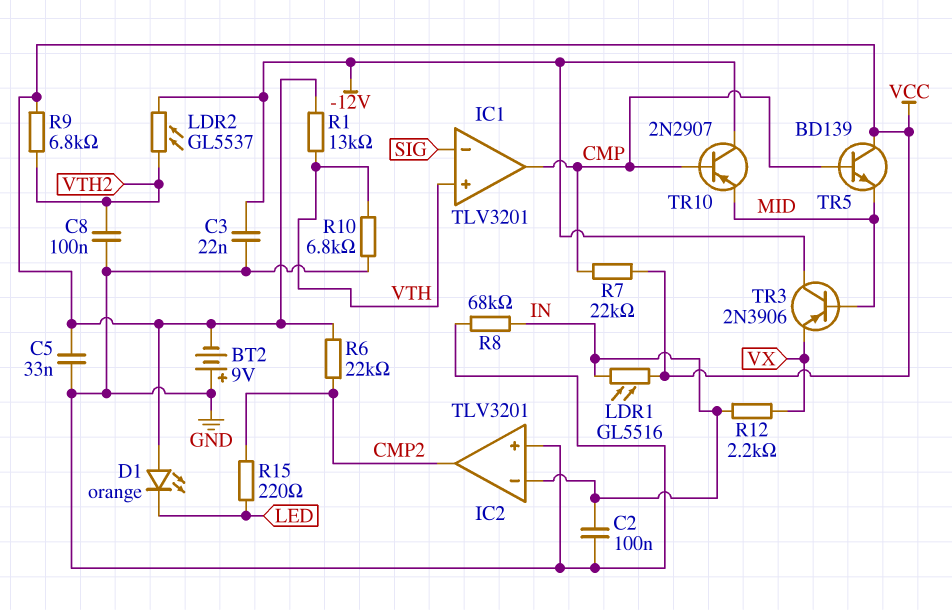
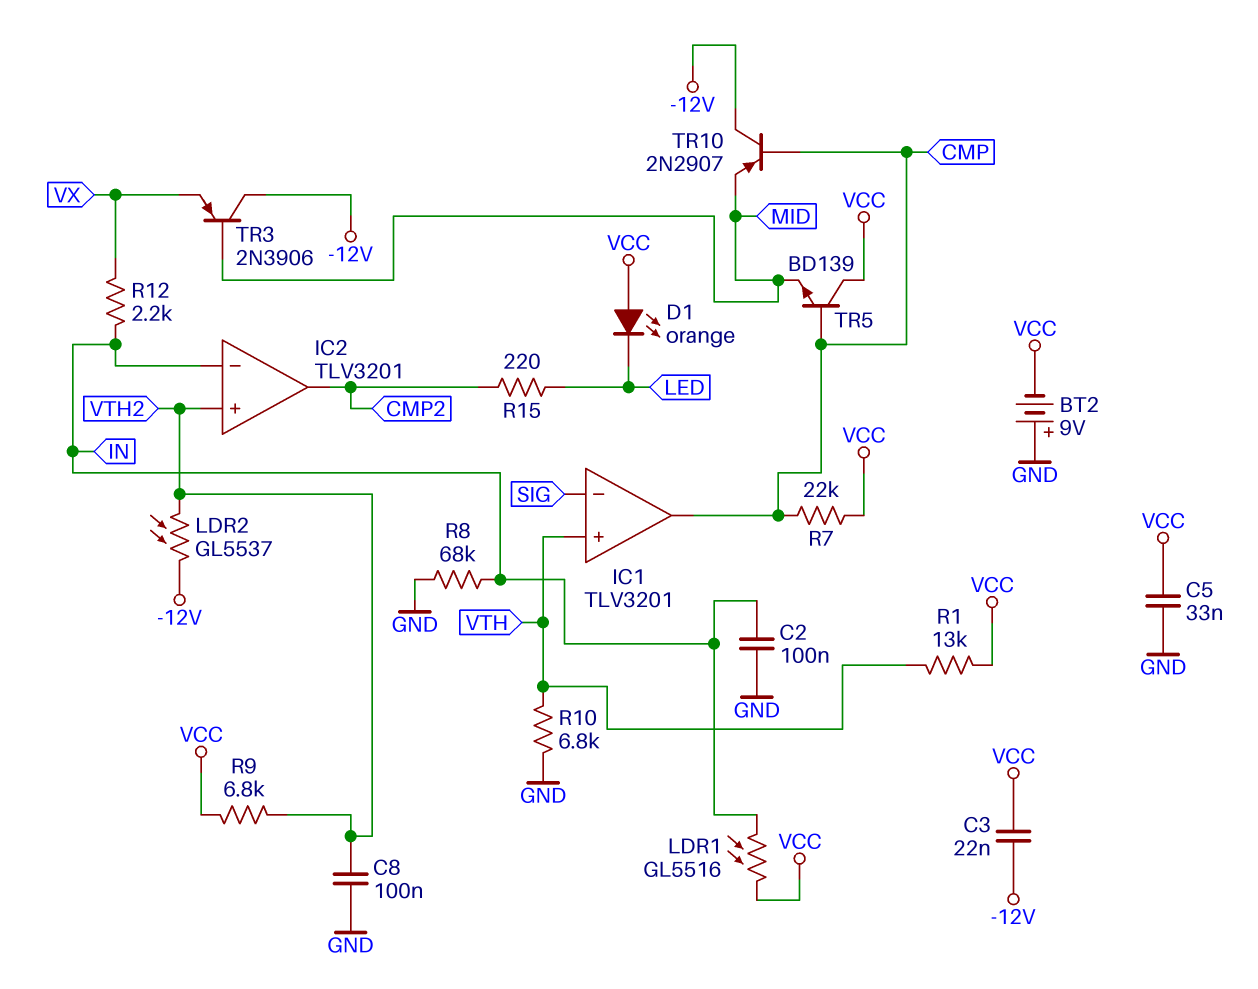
C3: 22nF (-12V, GND) -> 22nF (-12V, VCC)
IC2 pin in+: GND -> VTH2
R6: 22k (CMP2, VCC) -> none

